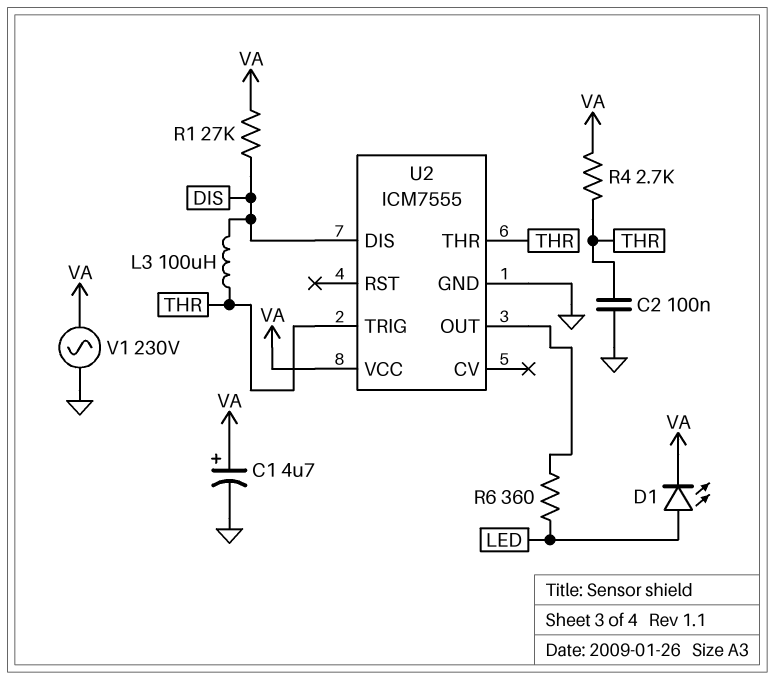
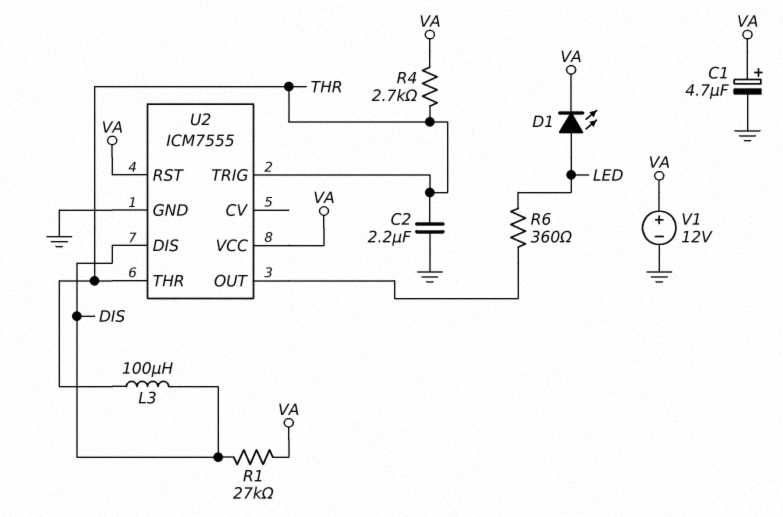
C2: 100nF (GND, THR) -> 2.2uF (GND, THR)
U2 pin RST: none -> VA
V1: AC 230V (GND, VA) -> 12V (plus VA, minus GND)

